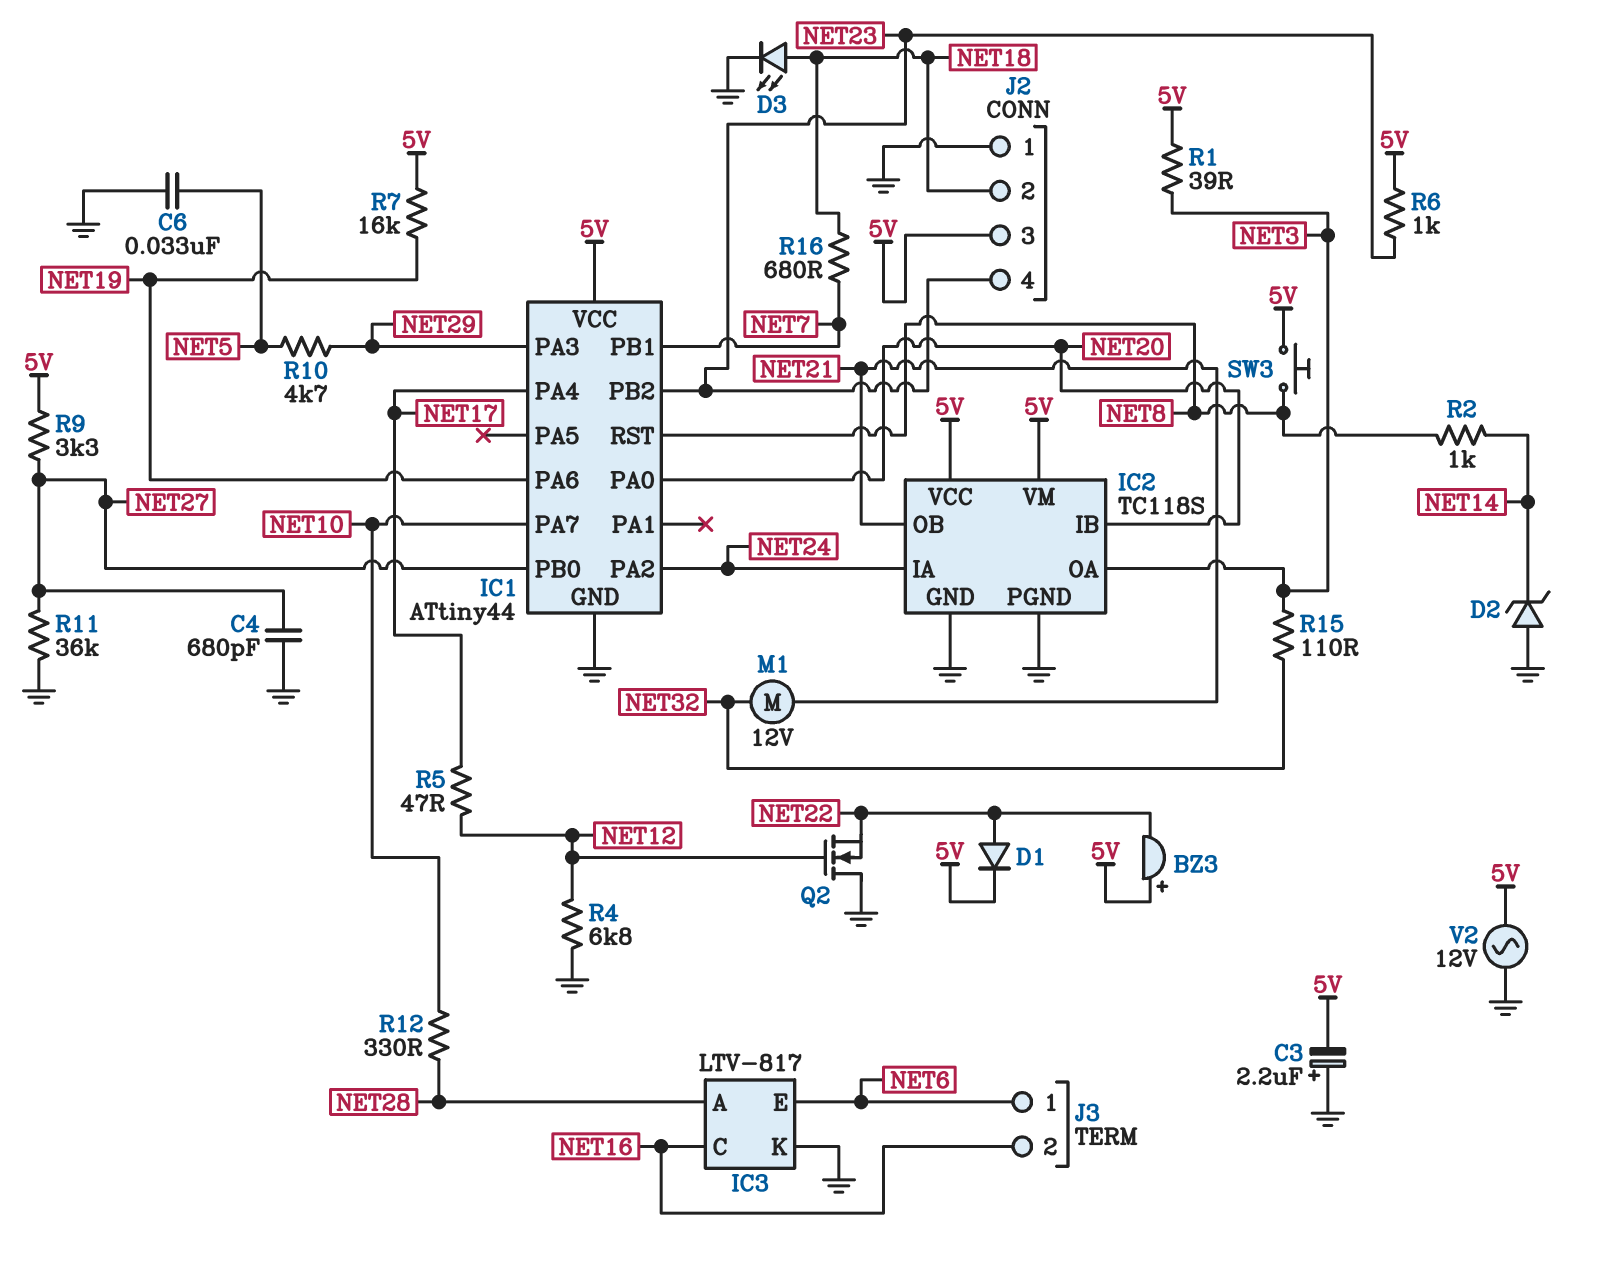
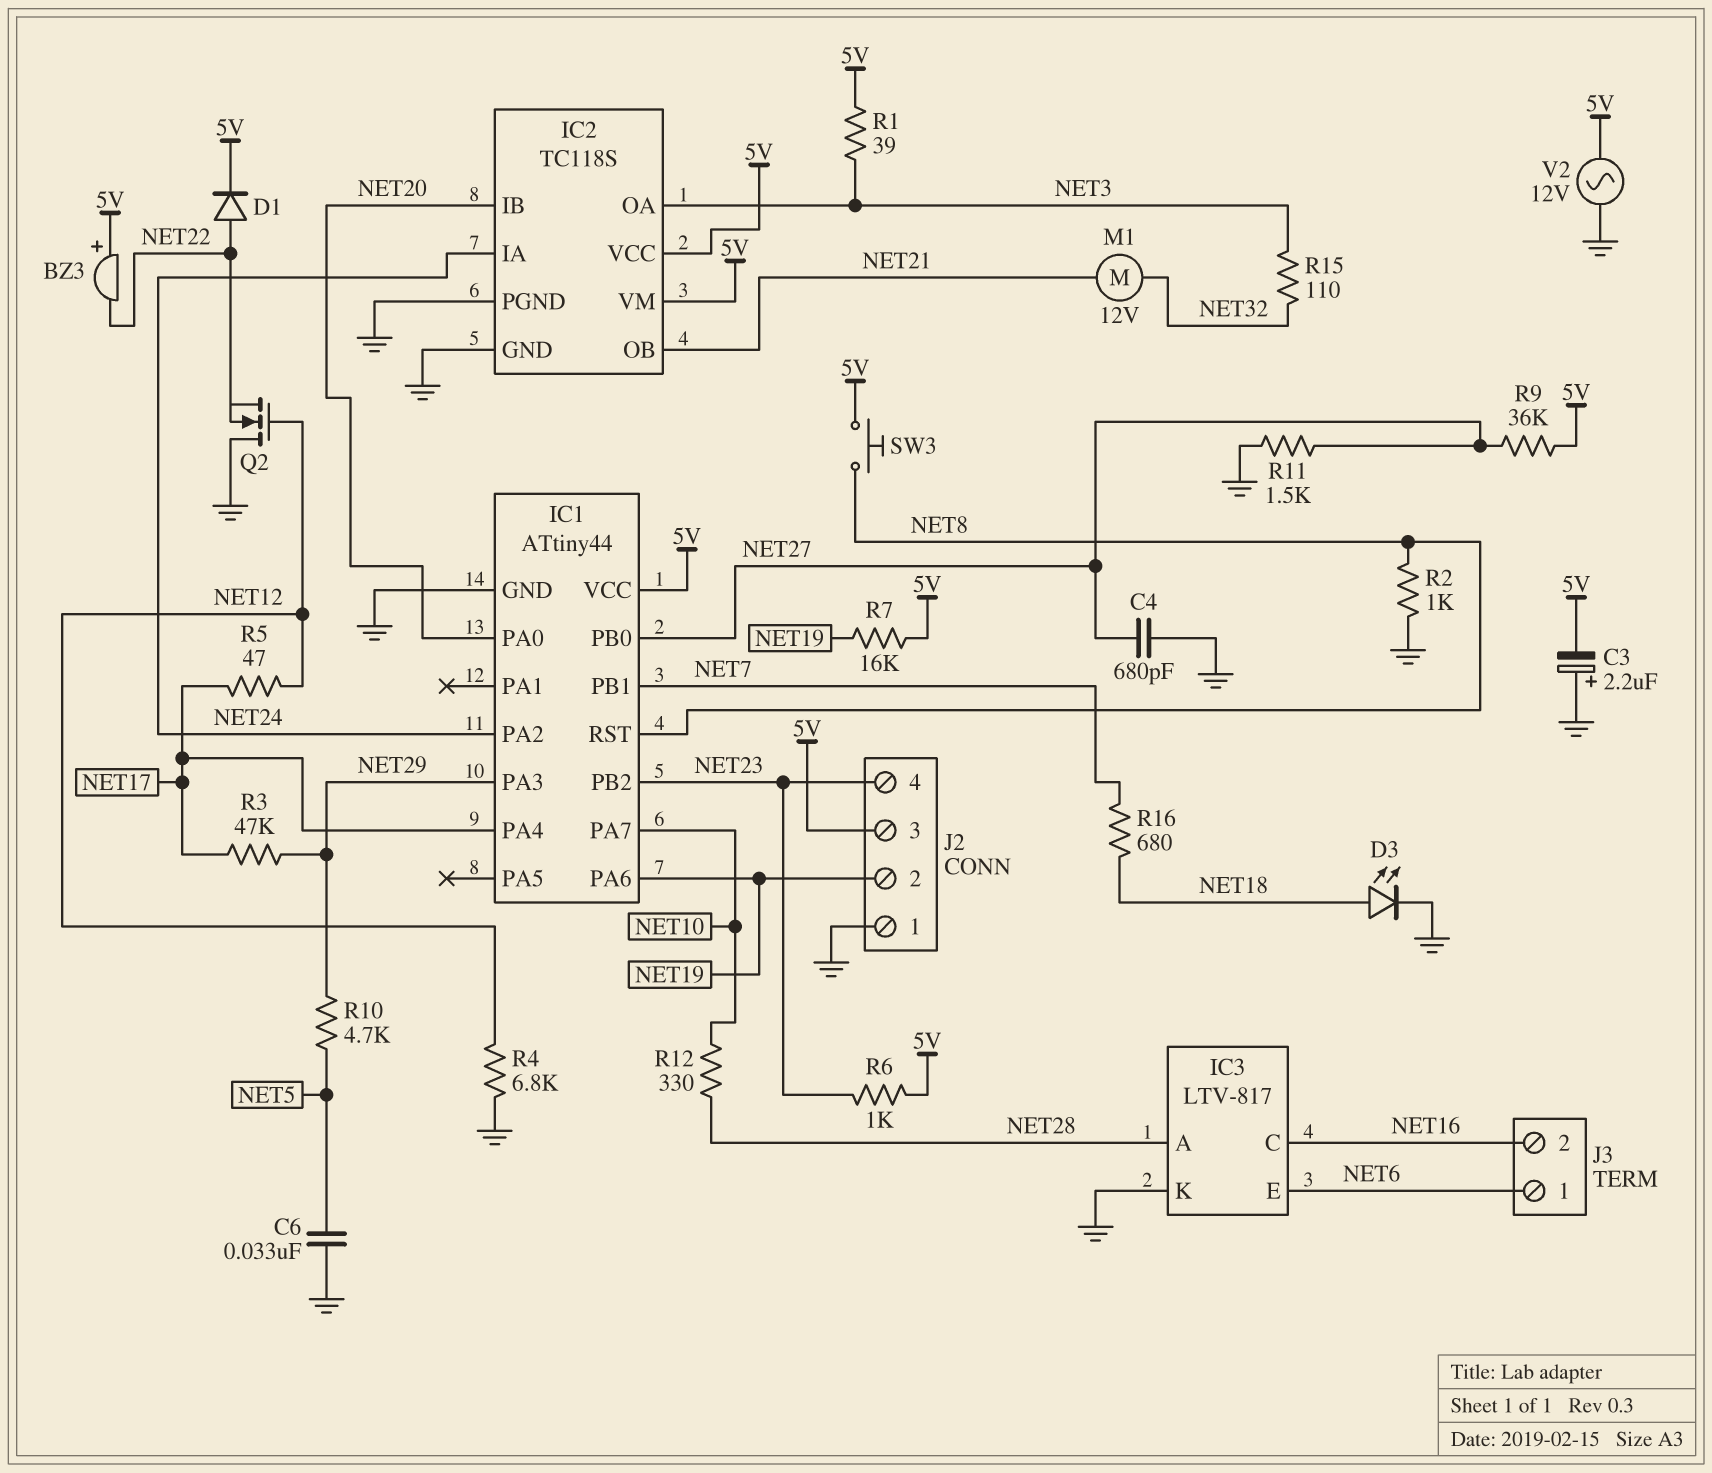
D2: zener (A GND, K NET14) -> none
J2 pin 2: NET18 -> NET19
R2: 1k (NET8, NET14) -> 1k (GND, NET8)
R3: none -> 47k (NET17, NET29)
R9: 3.3k (5V, NET27) -> 36k (5V, NET27)
R11: 36k (GND, NET27) -> 1.5k (GND, NET27)

